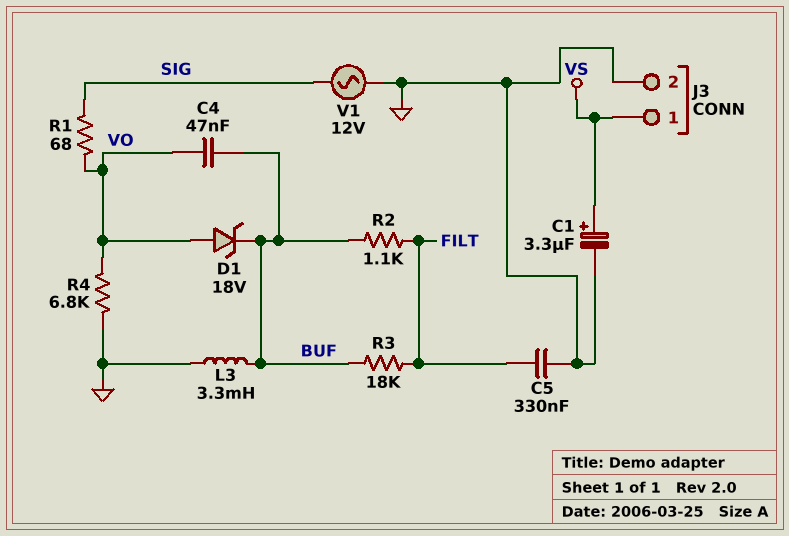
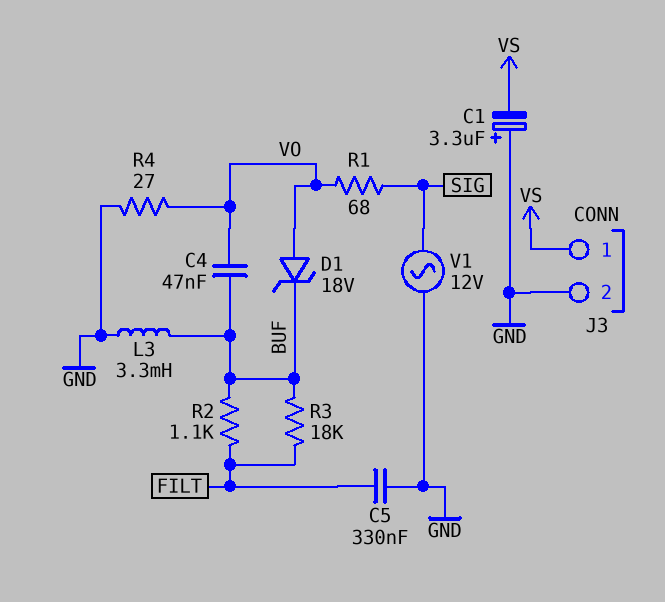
C1: 3.3uF (plus VS, minus GND) -> 3.3uF (plus GND, minus VS)
R4: 6.8k (GND, VO) -> 27 (GND, VO)

